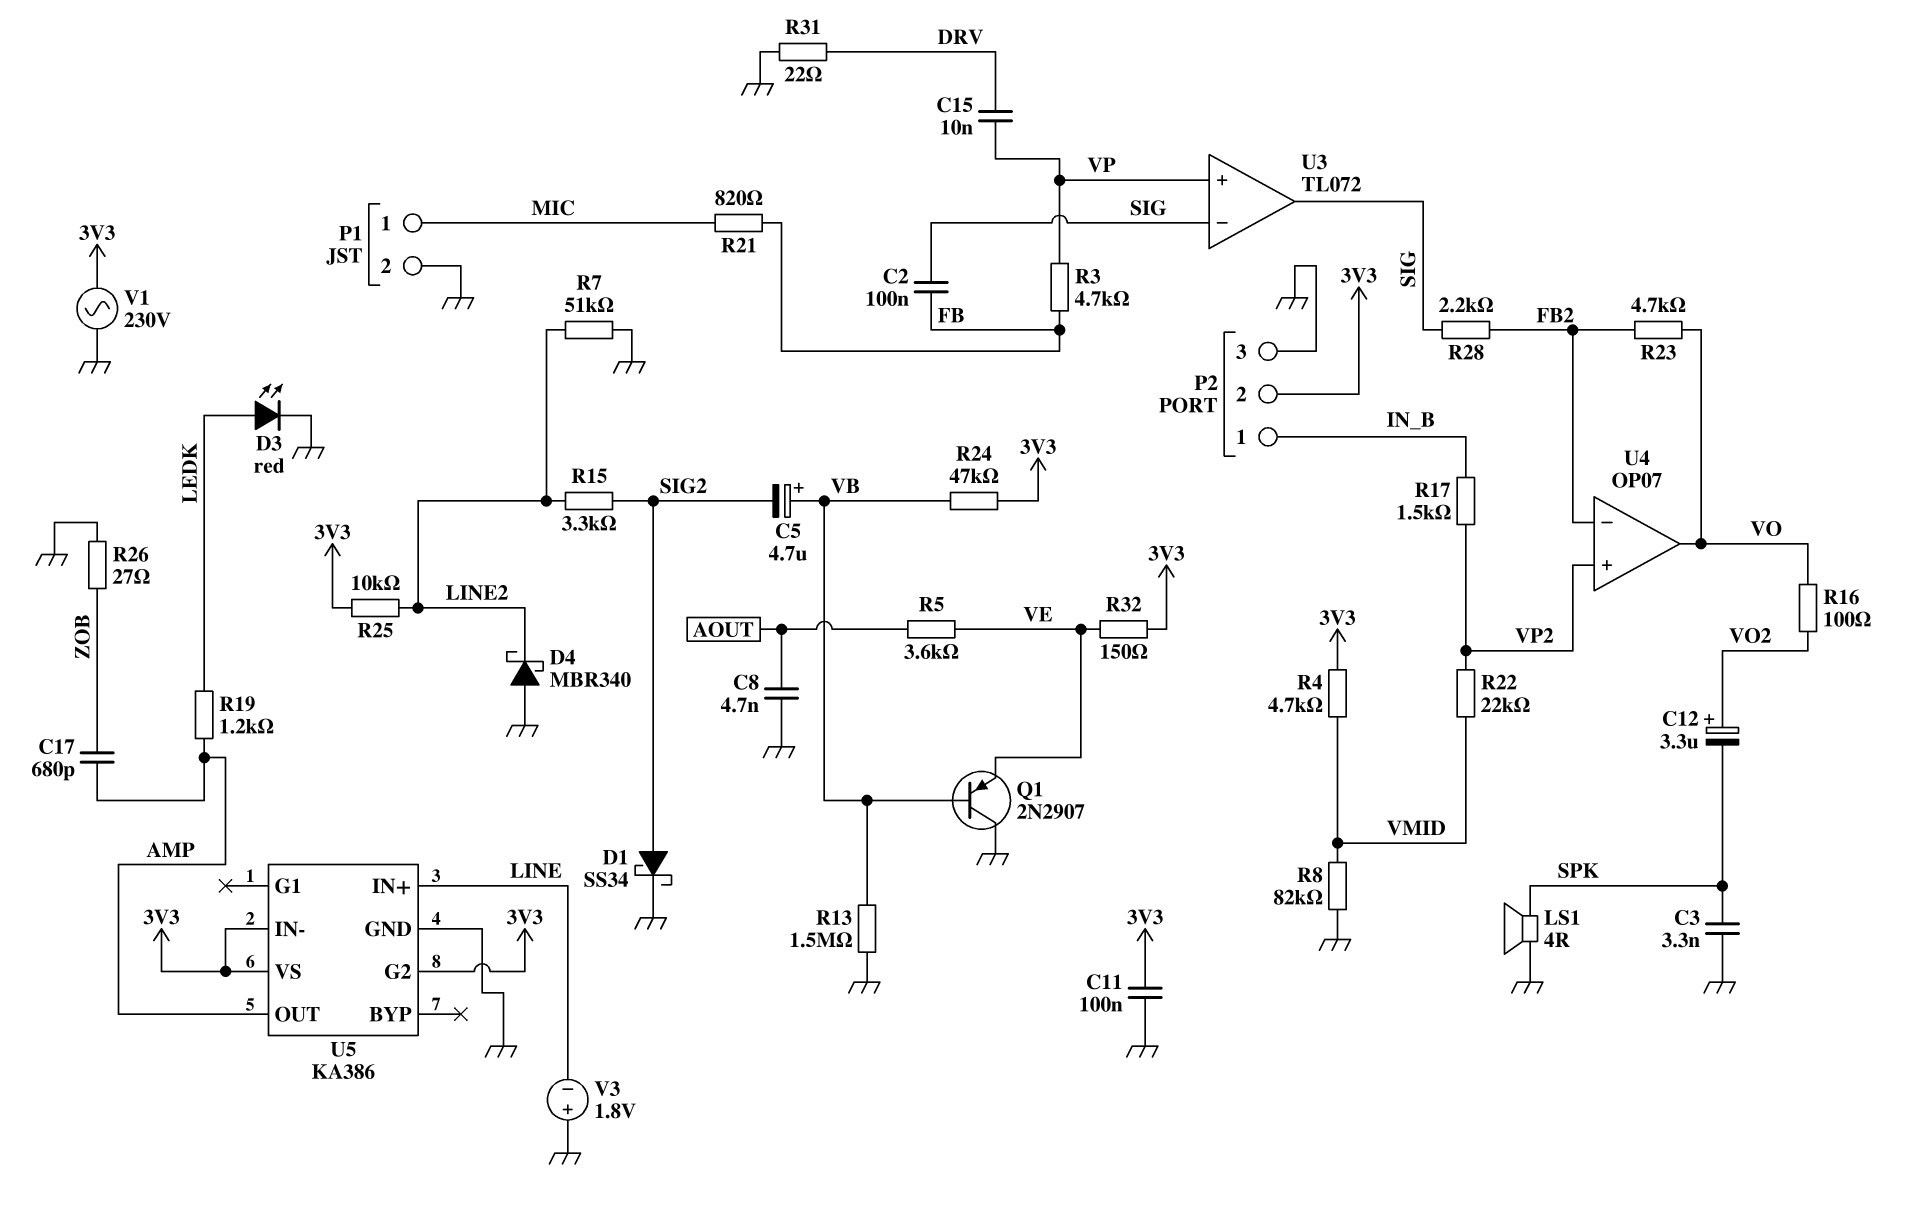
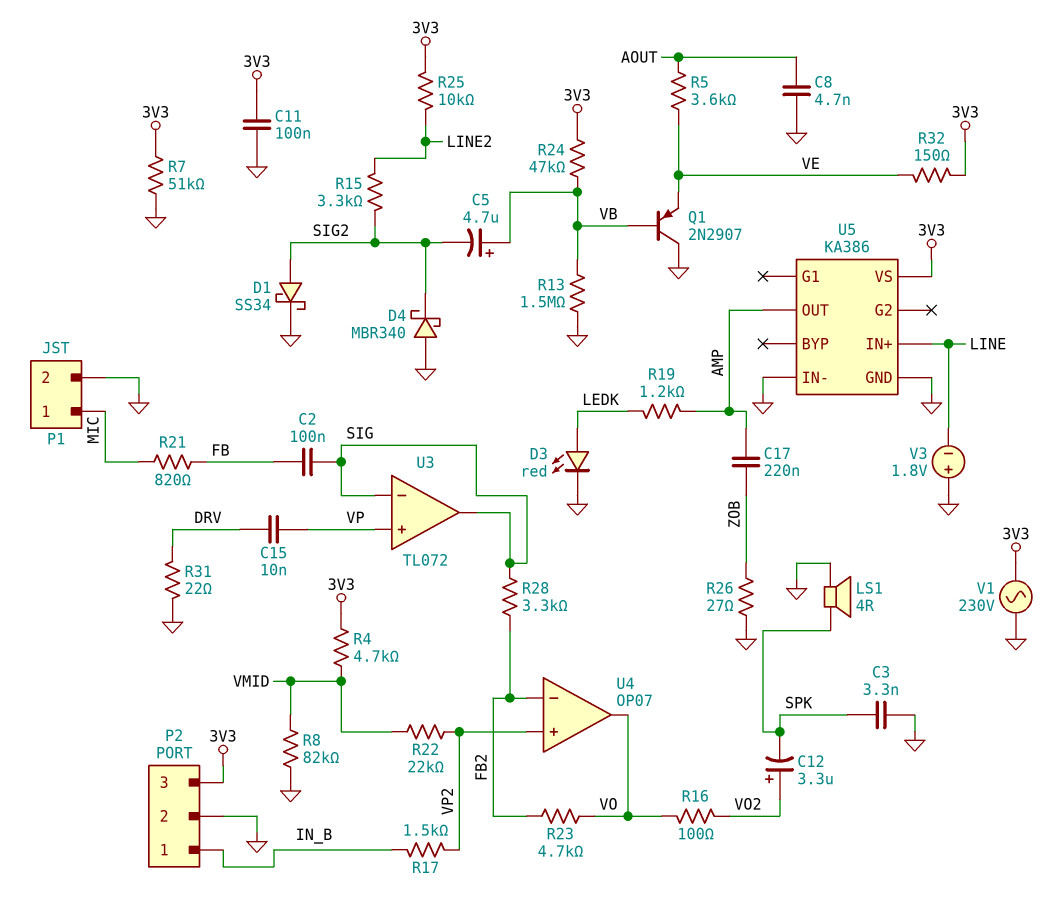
C17: 680pF (AMP, ZOB) -> 220nF (AMP, ZOB)
D4: schottky MBR340 (A GND, K LINE2) -> schottky MBR340 (A GND, K SIG2)
P2 pin 2: 3V3 -> GND
P2 pin 3: GND -> 3V3
R3: 4.7k (FB, VP) -> none
R7: 51k (GND, LINE2) -> 51k (3V3, GND)
R28: 2.2k (FB2, SIG) -> 3.3k (FB2, SIG)
U5 pin G2: 3V3 -> none
U5 pin IN-: 3V3 -> GND

